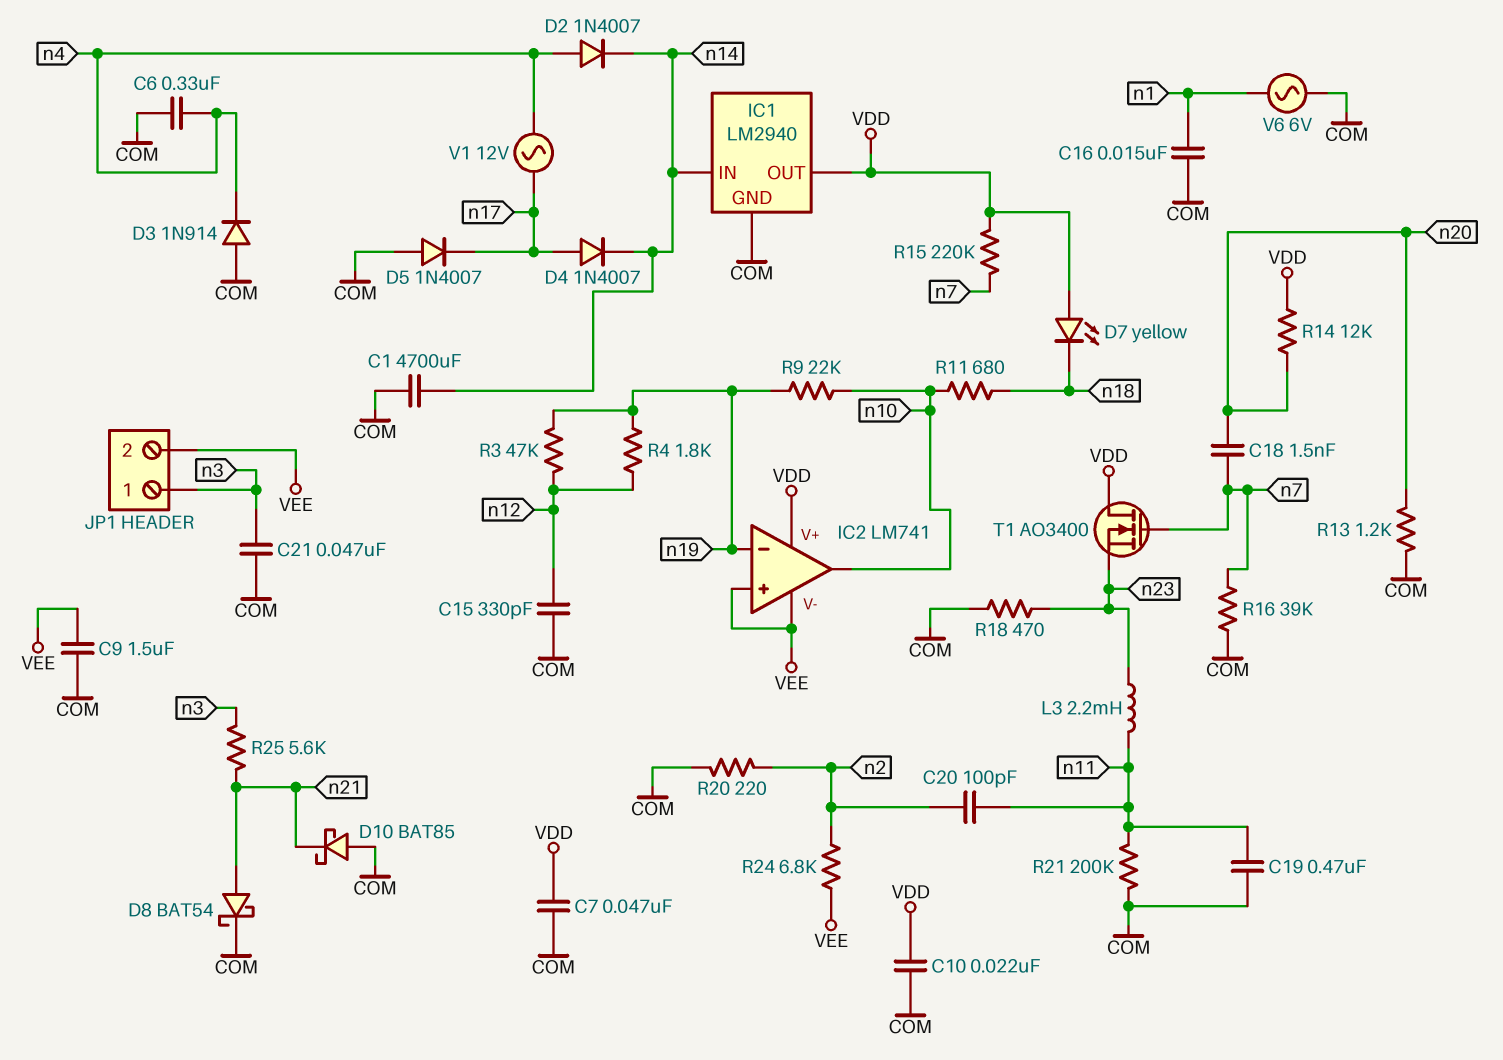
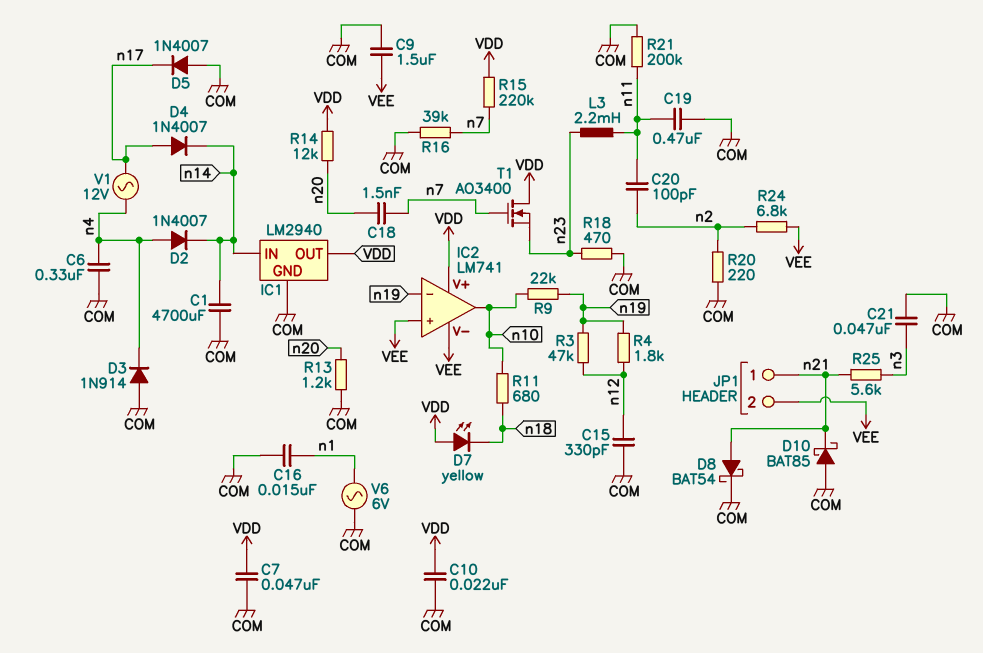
JP1 pin 1: n3 -> n21

